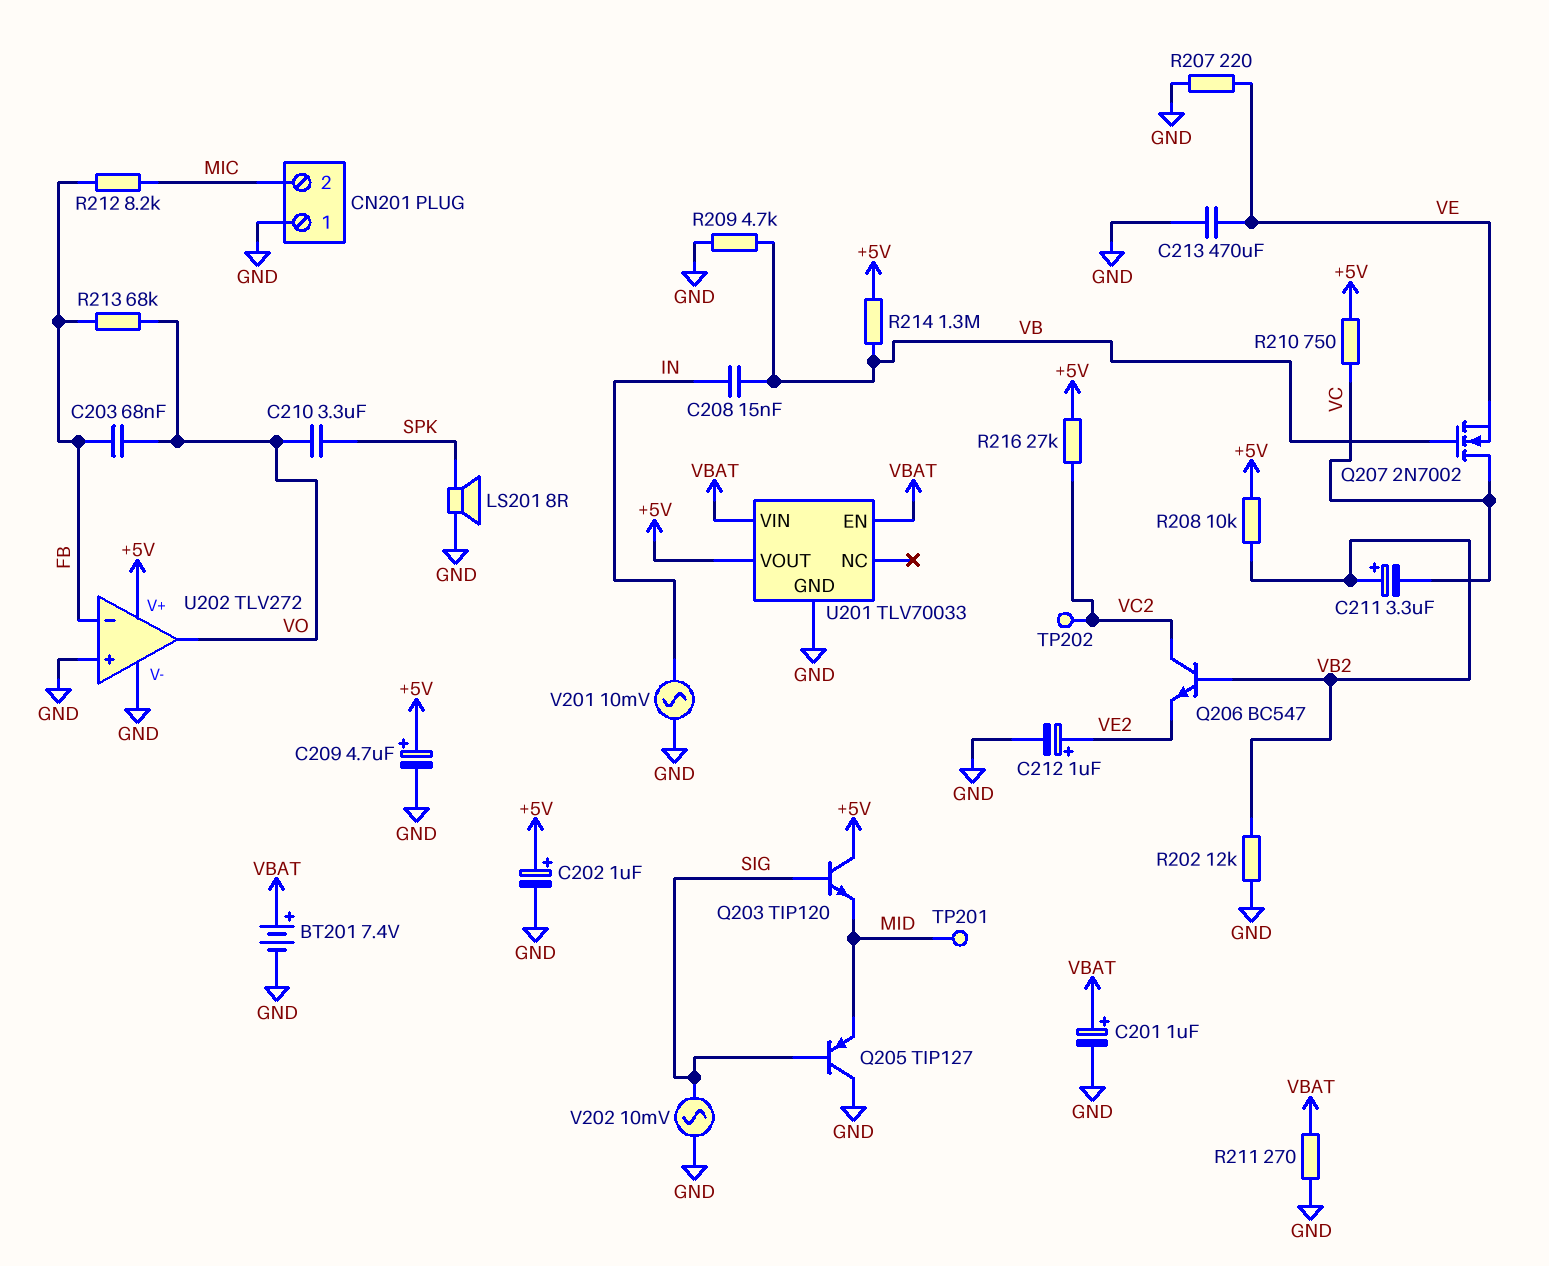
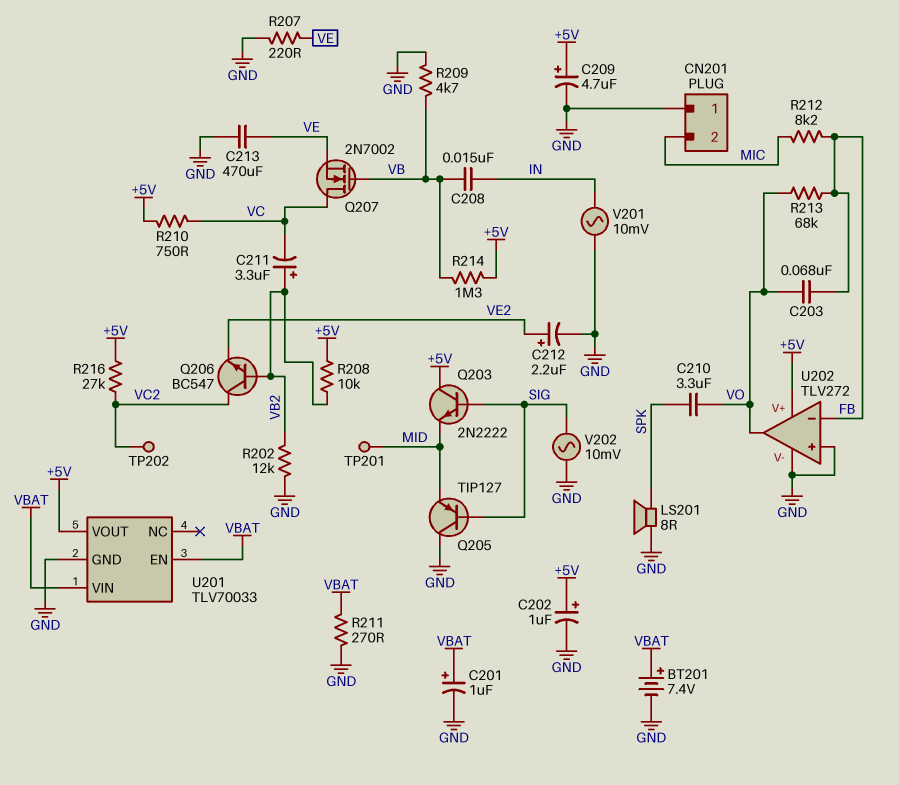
C212: 1uF (plus VE2, minus GND) -> 2.2uF (plus VE2, minus GND)
Q203: NPN TIP120 (B SIG, C +5V, E MID) -> NPN 2N2222 (B SIG, C +5V, E MID)

